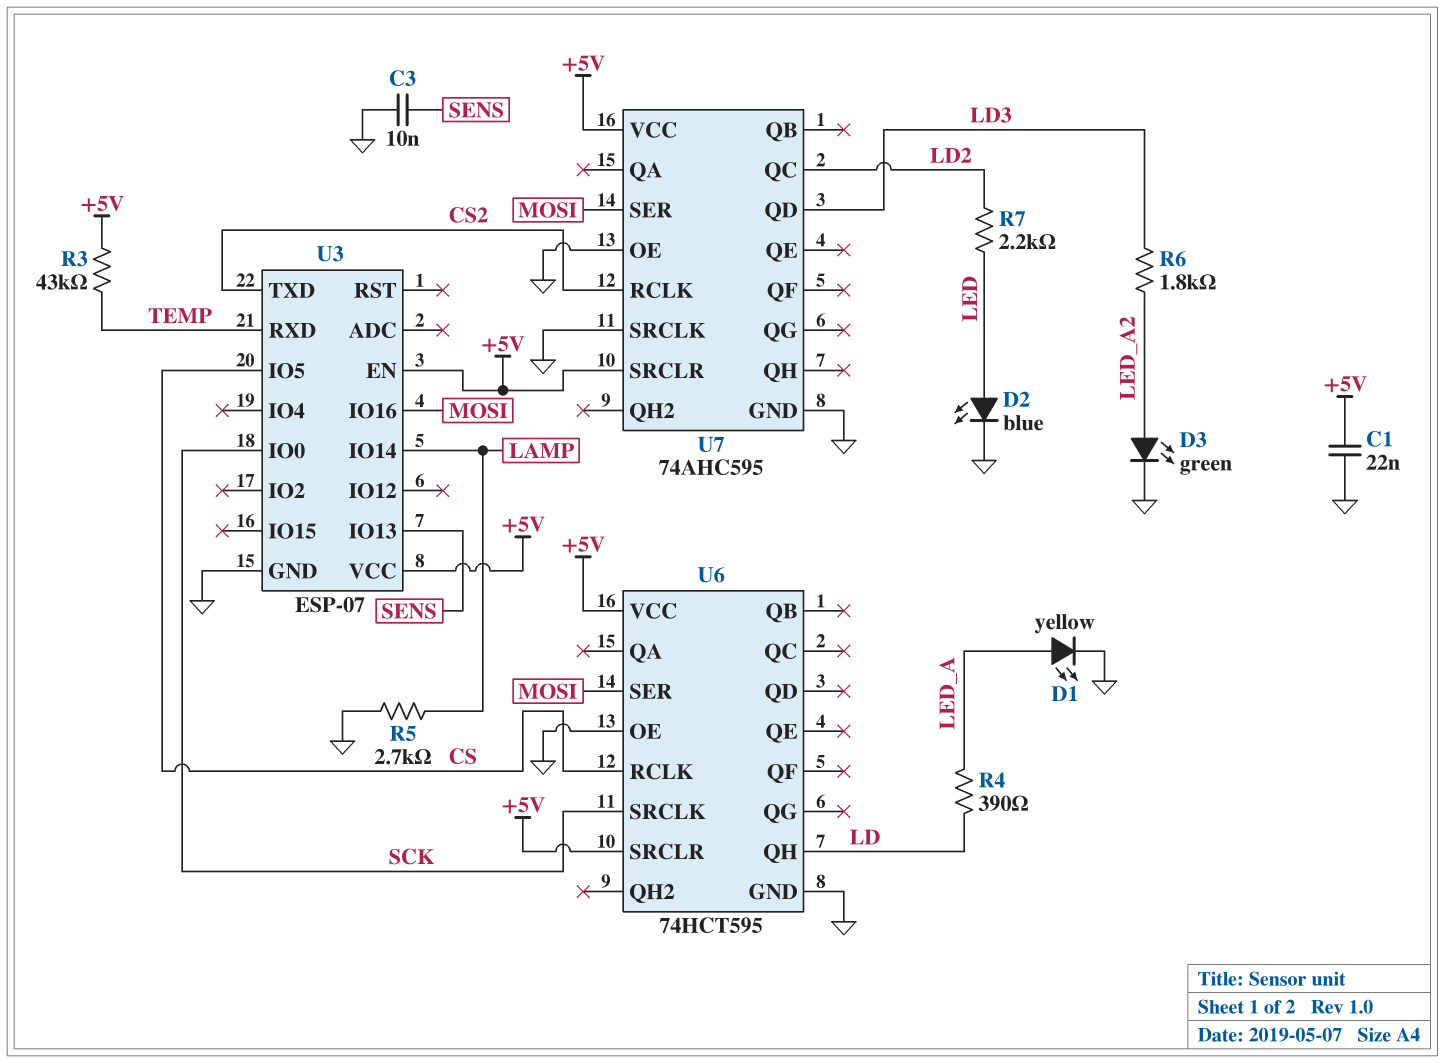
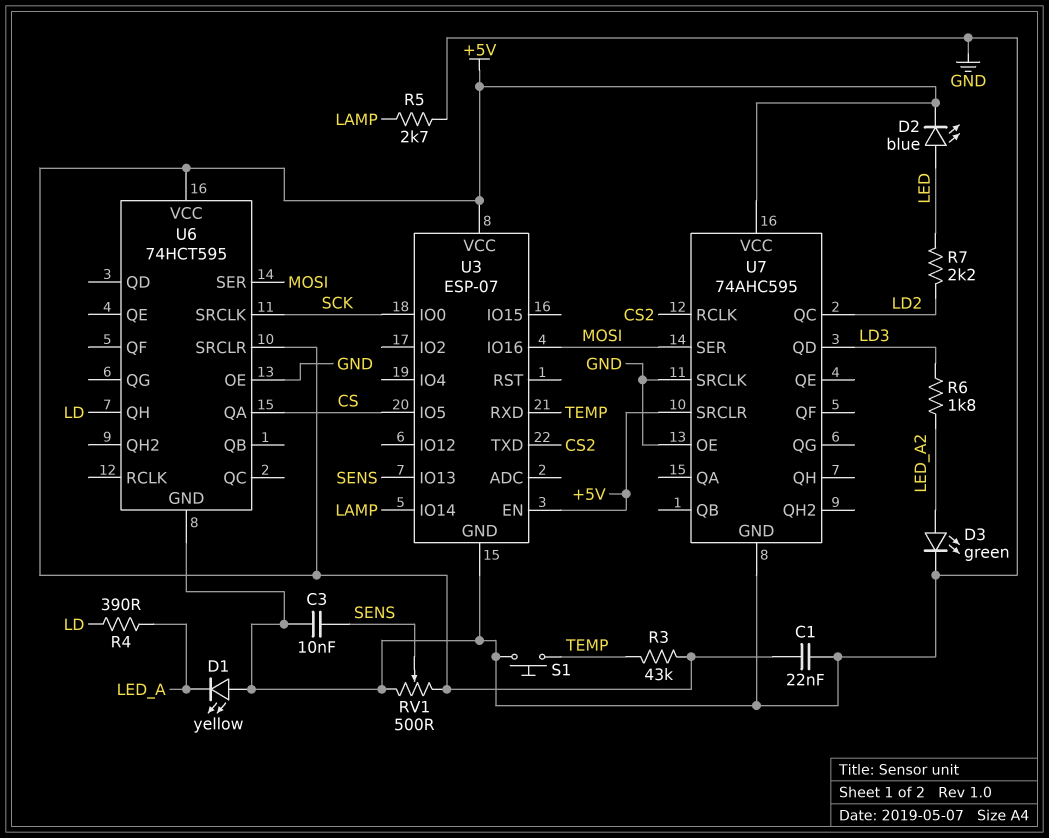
D1: LED yellow (A LED_A, K GND) -> LED yellow (A GND, K LED_A)
D2: LED blue (A LED, K GND) -> LED blue (A LED, K +5V)
RV1: none -> 500 (+5V, GND, wiper SENS)
S1: none -> button (GND, TEMP)
U6 pin QA: none -> CS
U6 pin RCLK: CS -> none

